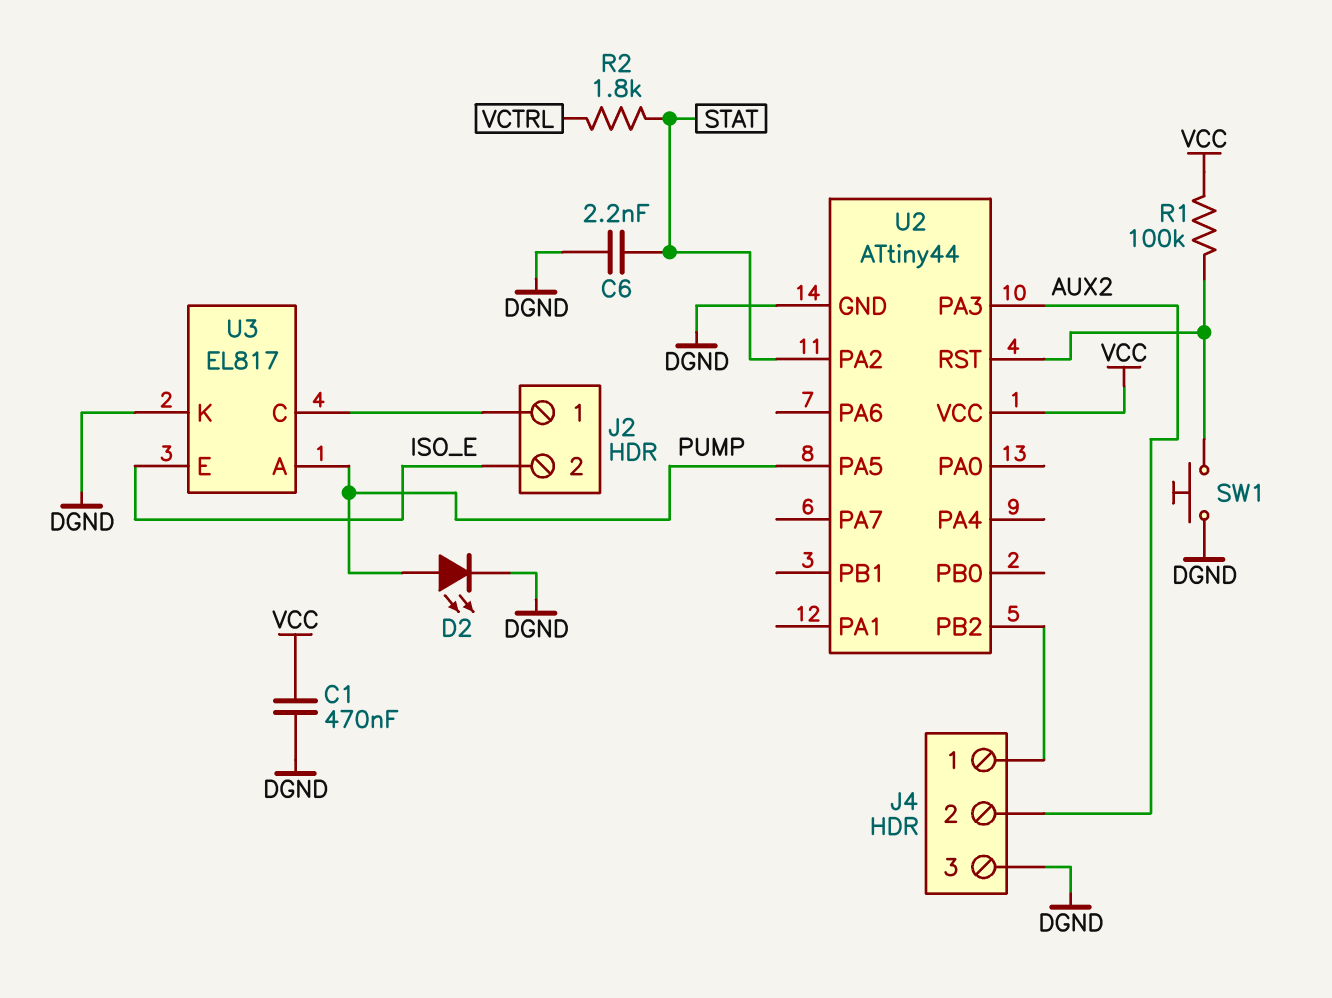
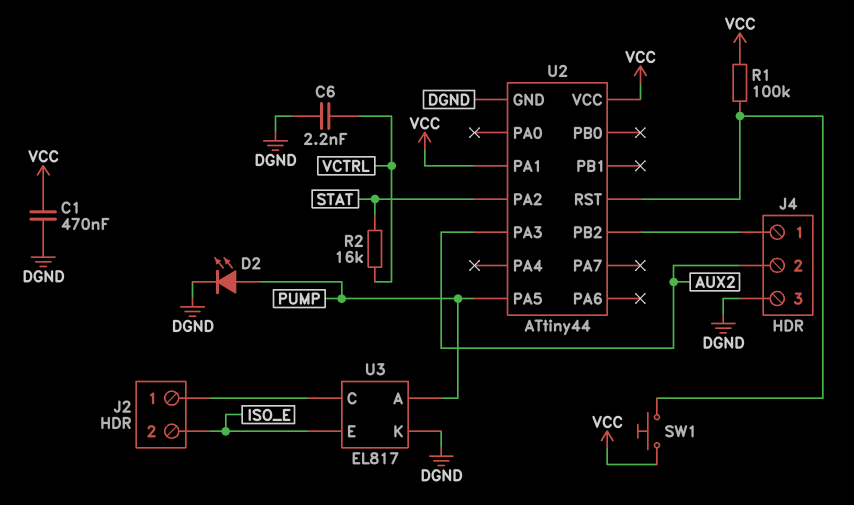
C6: 2.2nF (DGND, STAT) -> 2.2nF (DGND, VCTRL)
R2: 1.8k (STAT, VCTRL) -> 16k (STAT, VCTRL)
SW1: button (DGND, U2/RST) -> button (U2/RST, VCC)
U2 pin PA1: none -> VCC

